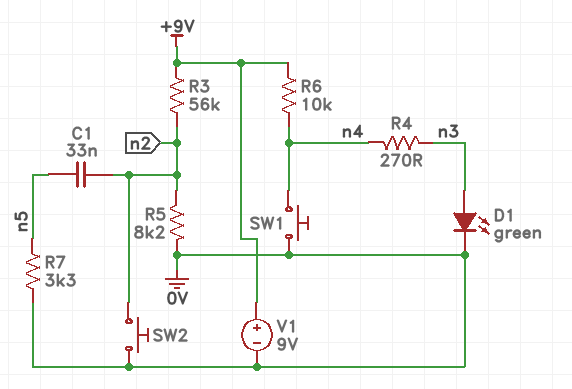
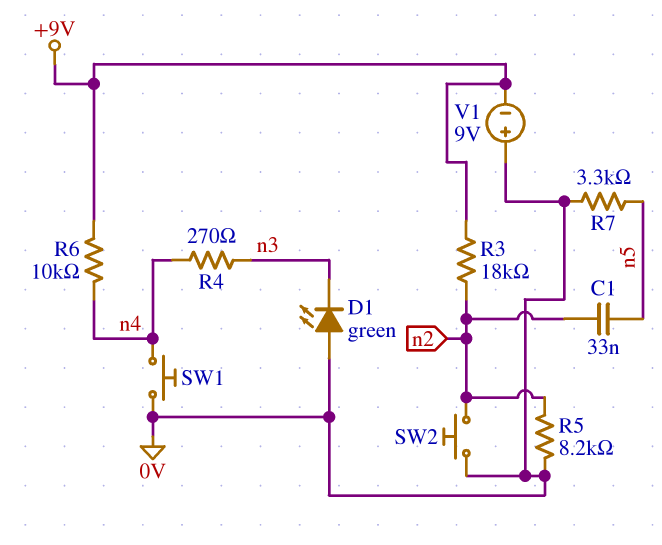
D1: LED green (A n3, K 0V) -> LED green (A 0V, K n3)
R3: 56k (+9V, n2) -> 18k (+9V, n2)
V1: 9V (plus +9V, minus 0V) -> 9V (plus 0V, minus +9V)

